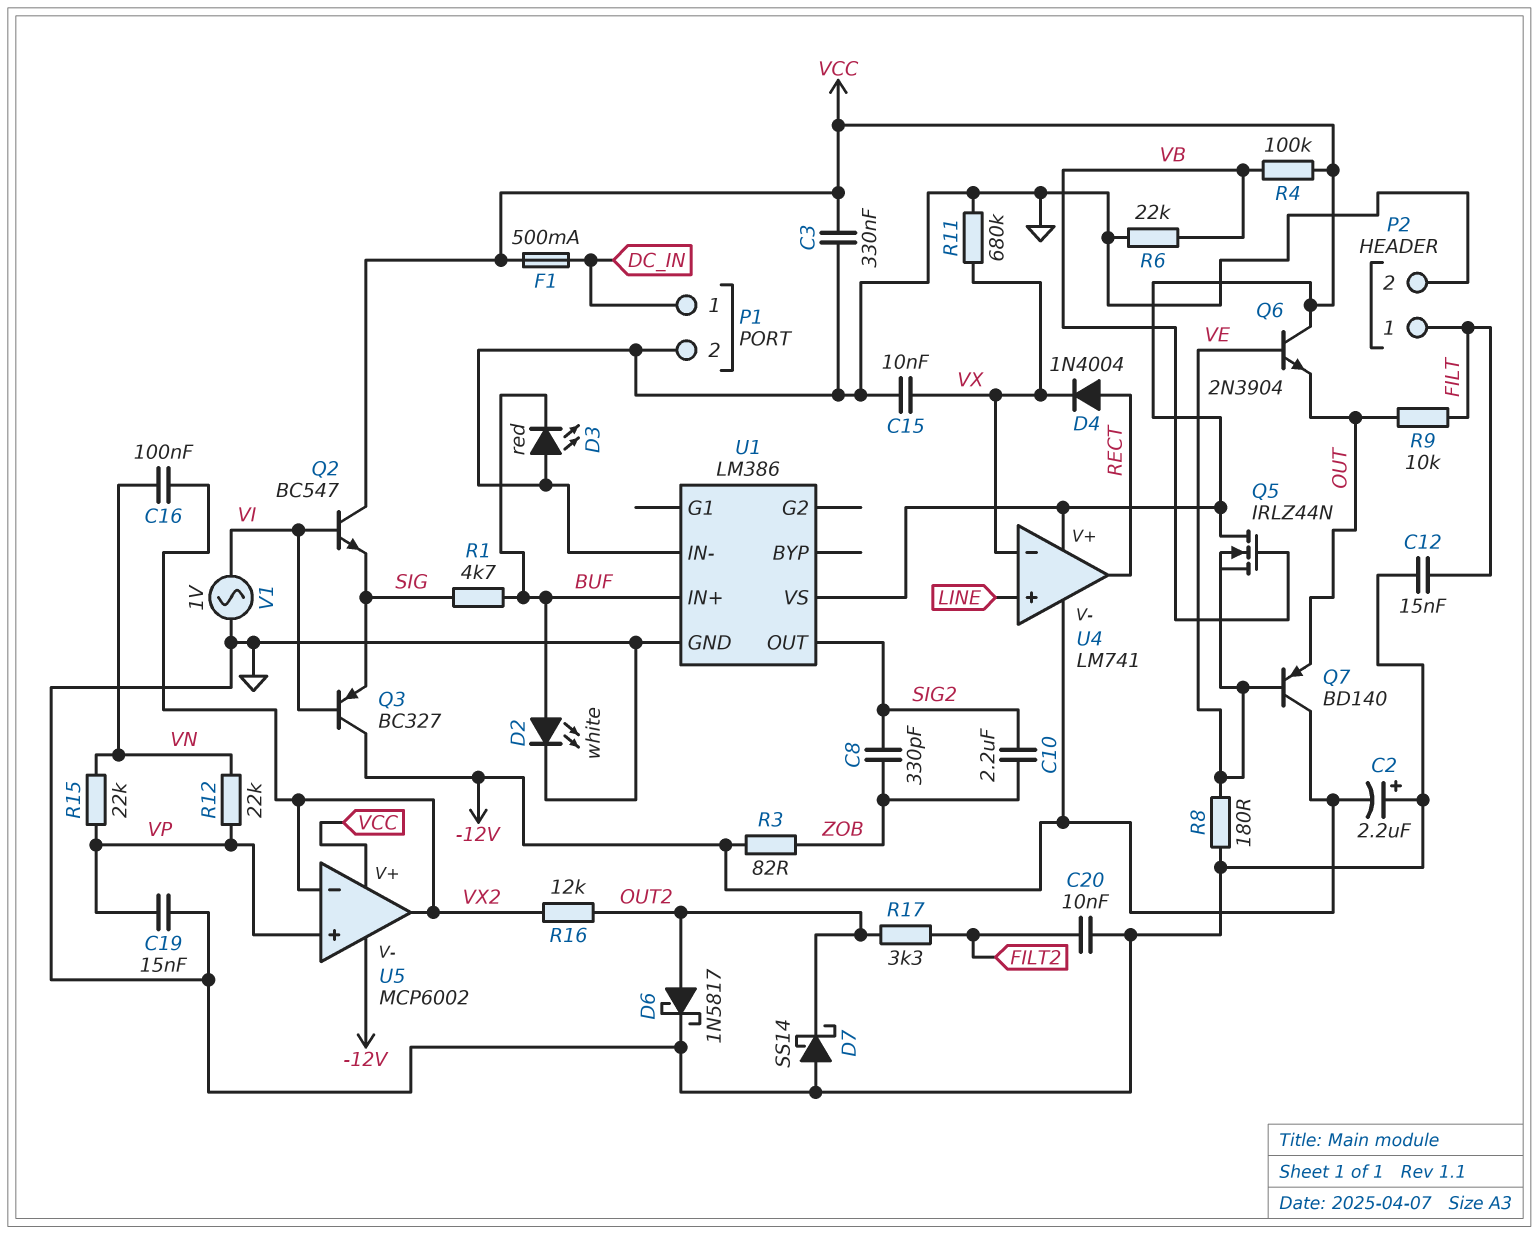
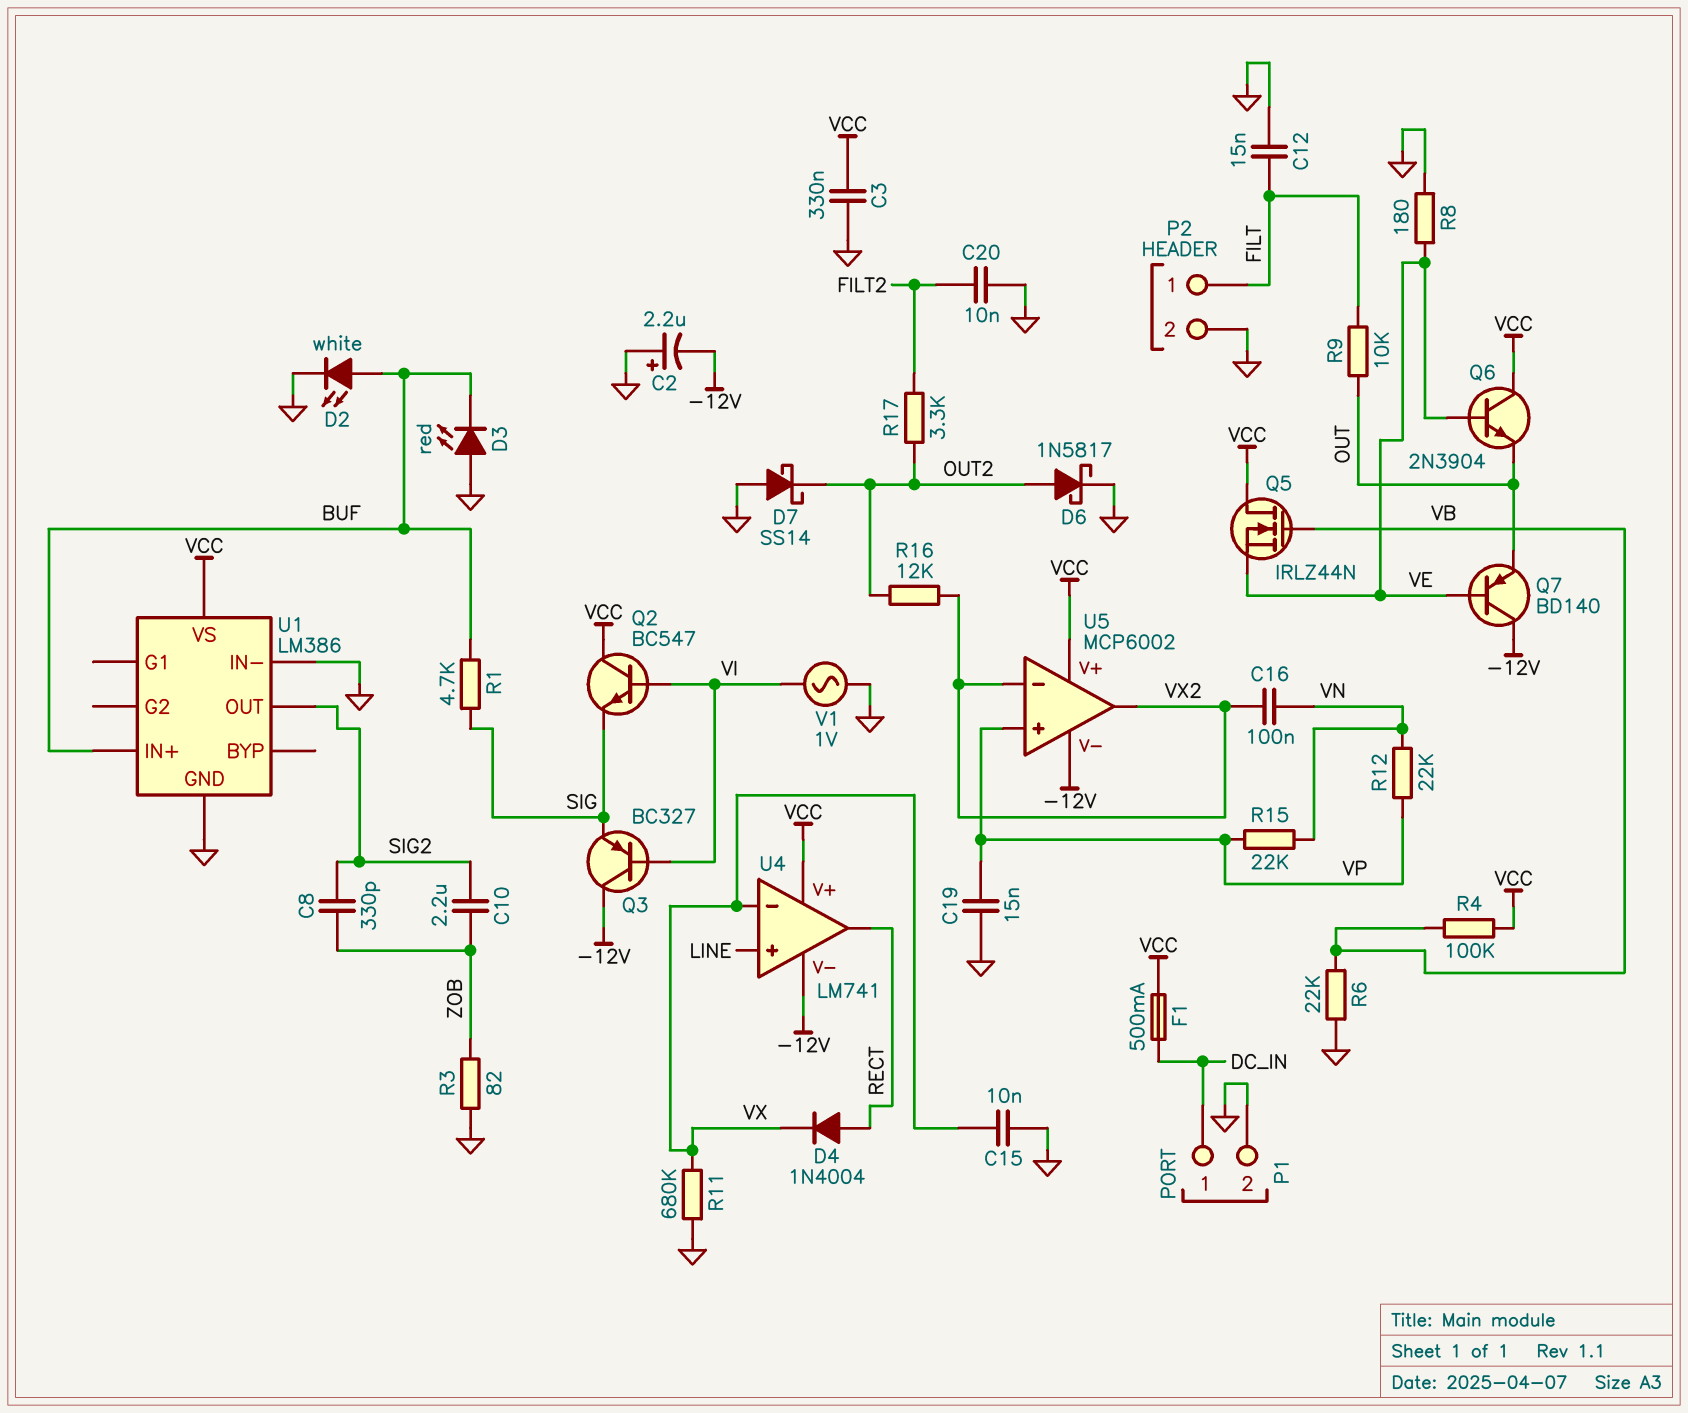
R3: 82 (-12V, ZOB) -> 82 (GND, ZOB)

